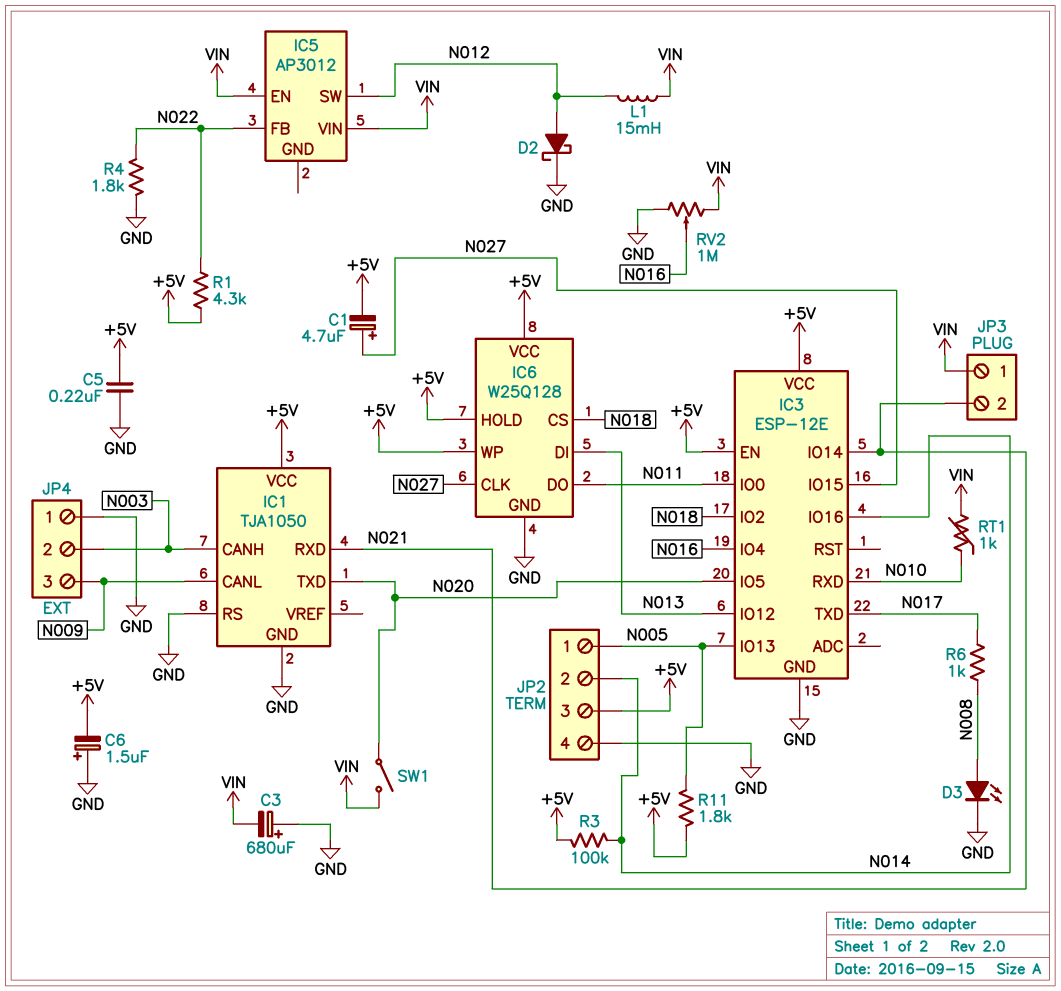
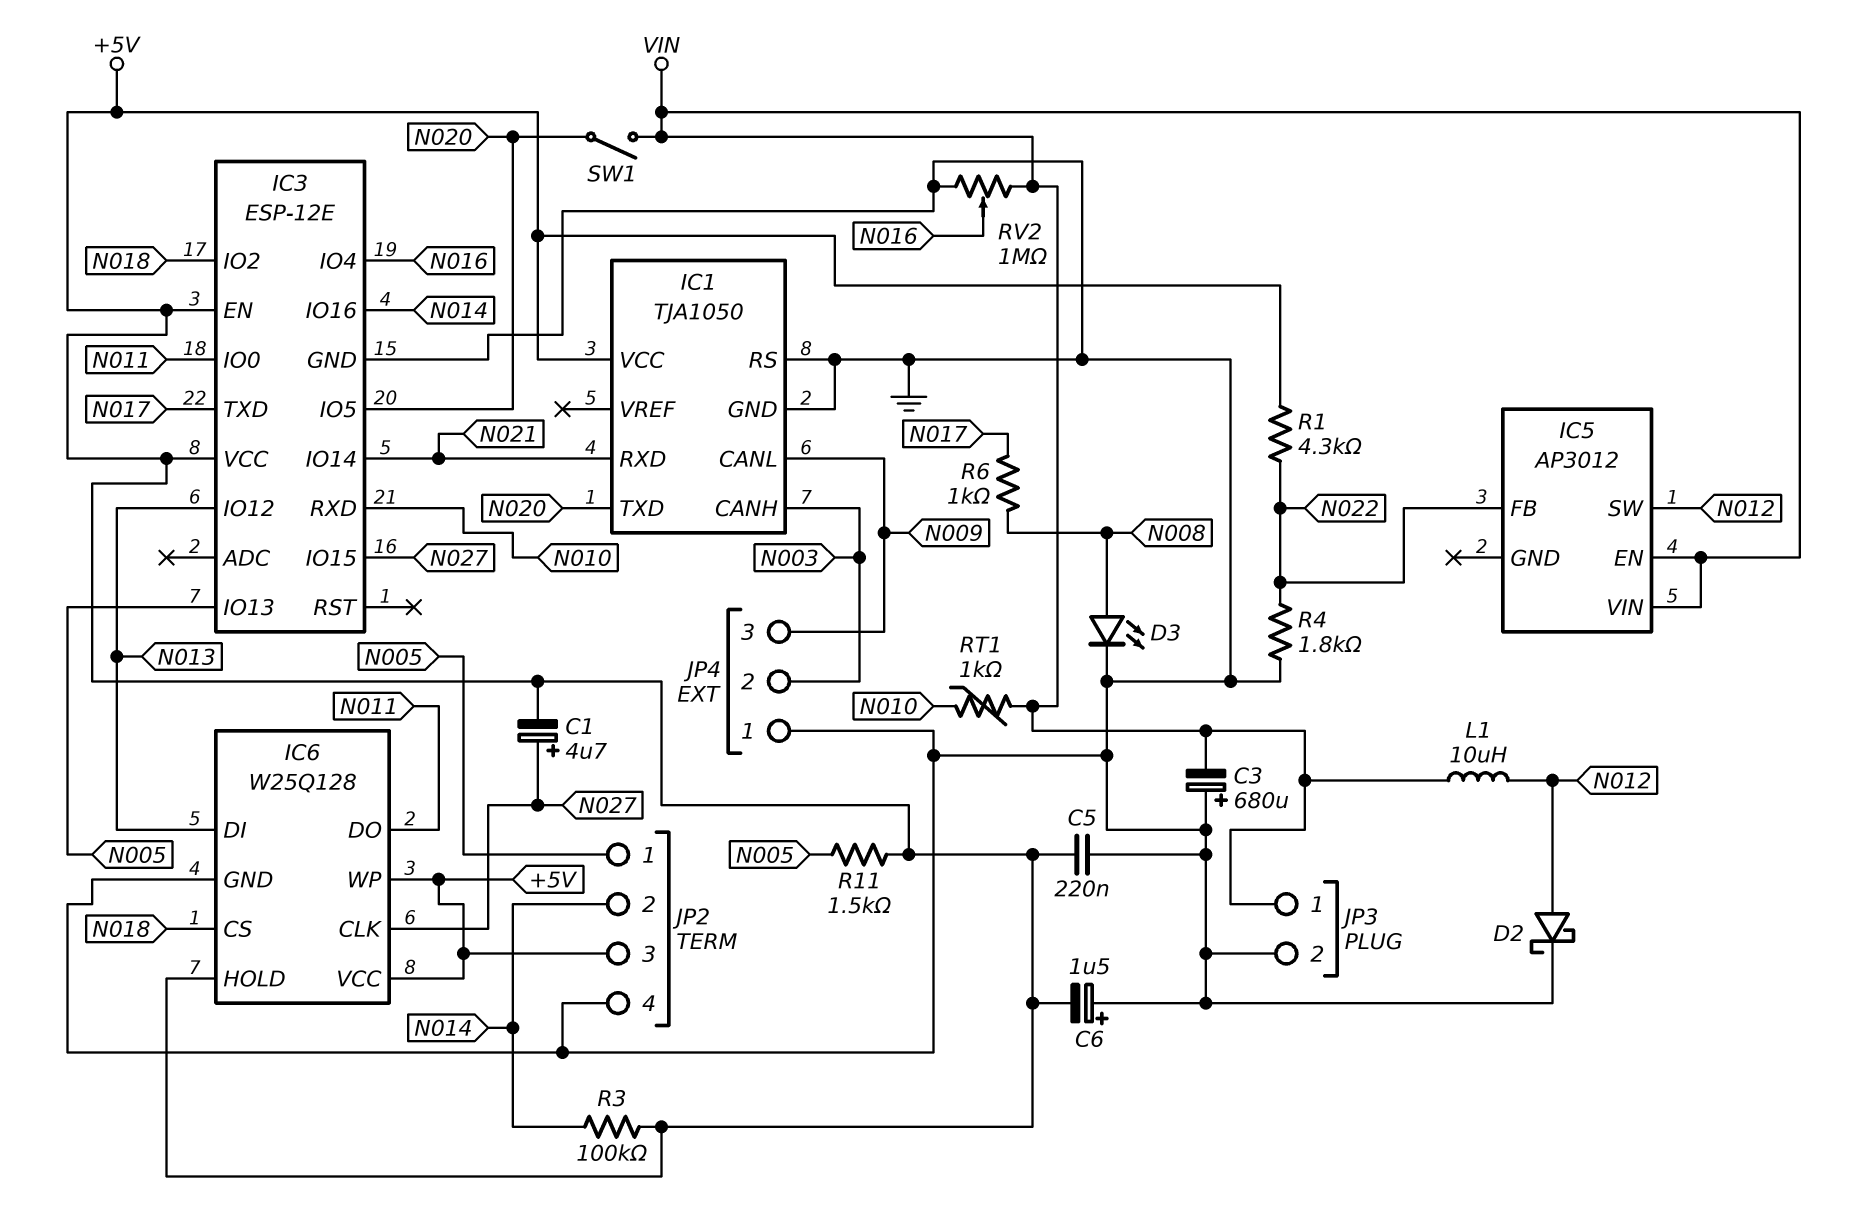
JP3 pin 2: N021 -> GND
L1: 15mH (N012, VIN) -> 10uH (N012, VIN)
R11: 1.8k (+5V, N005) -> 1.5k (+5V, N005)

